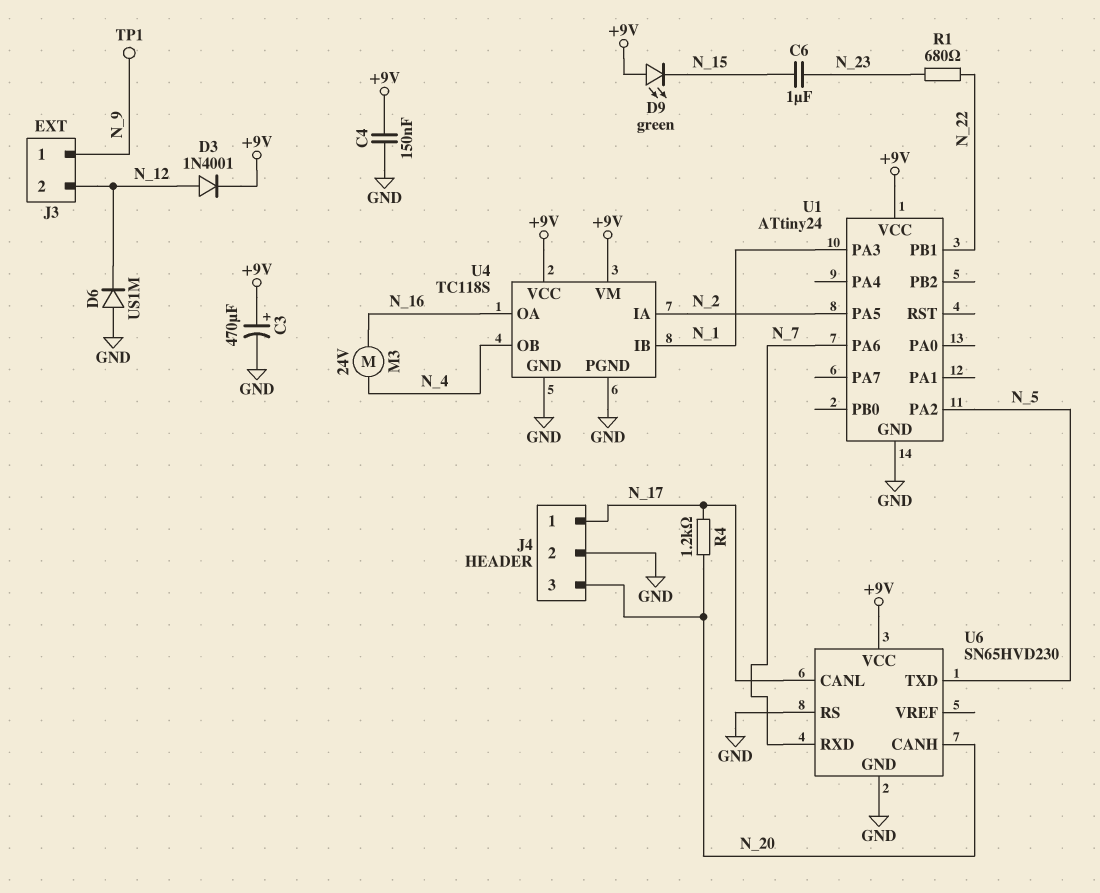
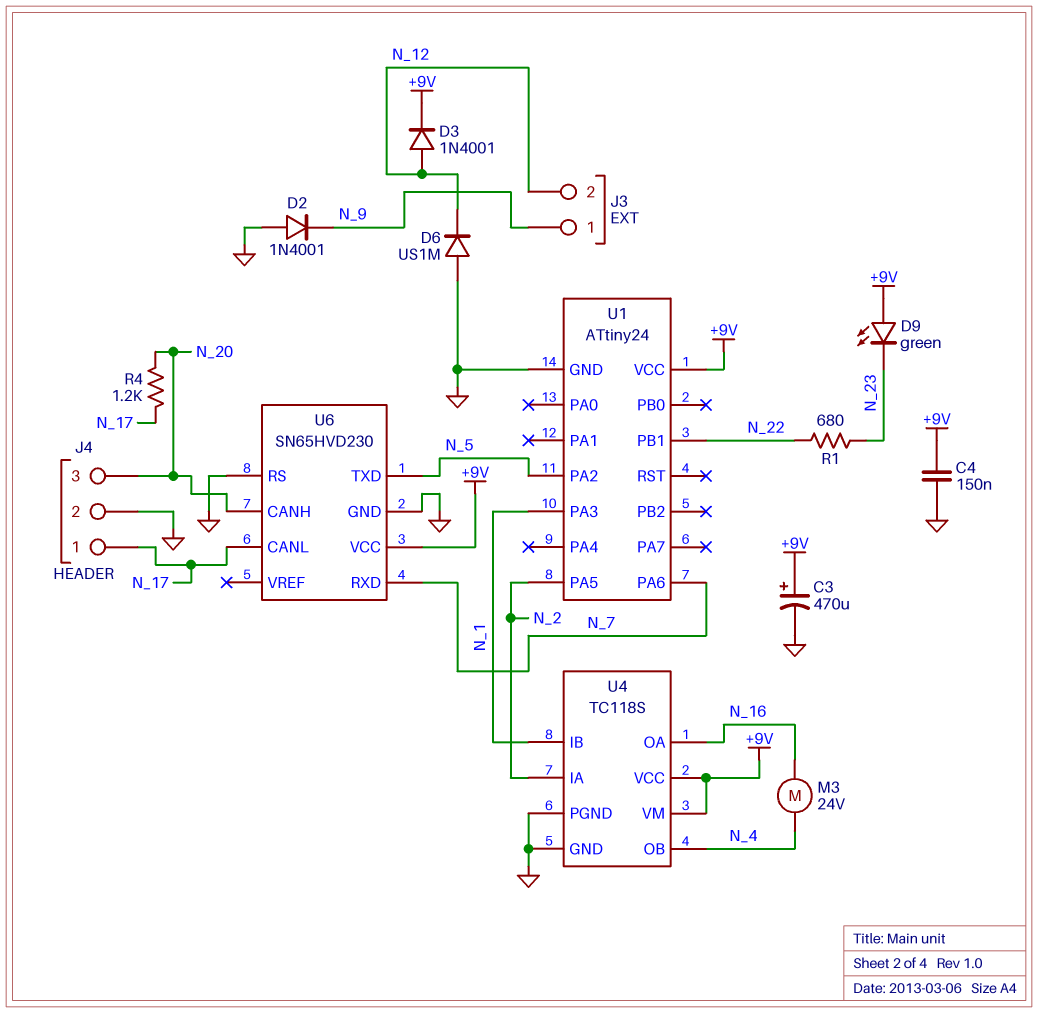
C6: 1uF (N_15, N_23) -> none
D2: none -> diode 1N4001 (A GND, K N_9)
D9: LED green (A +9V, K N_15) -> LED green (A +9V, K N_23)
TP1: test point (N_9) -> none

